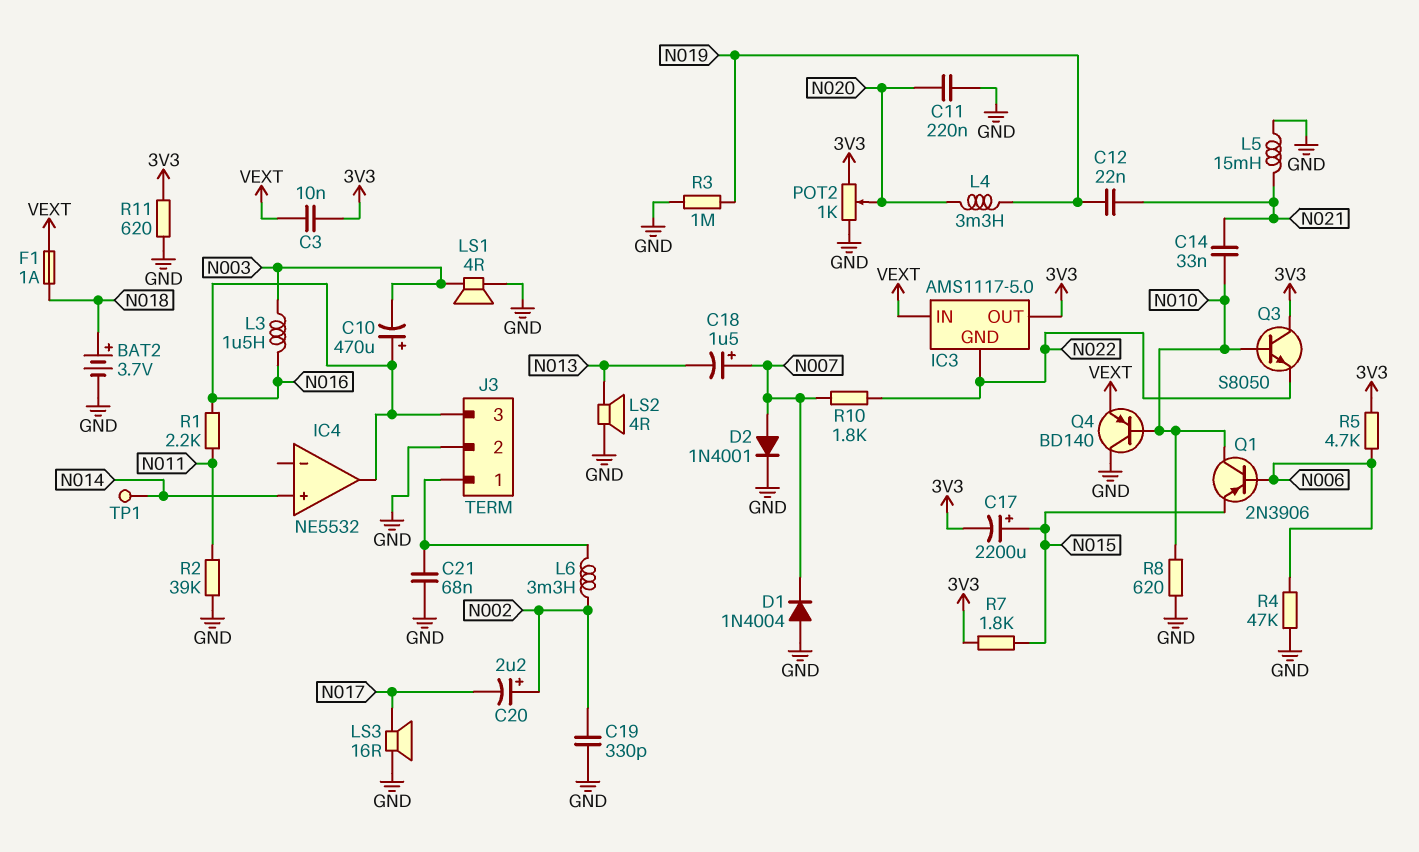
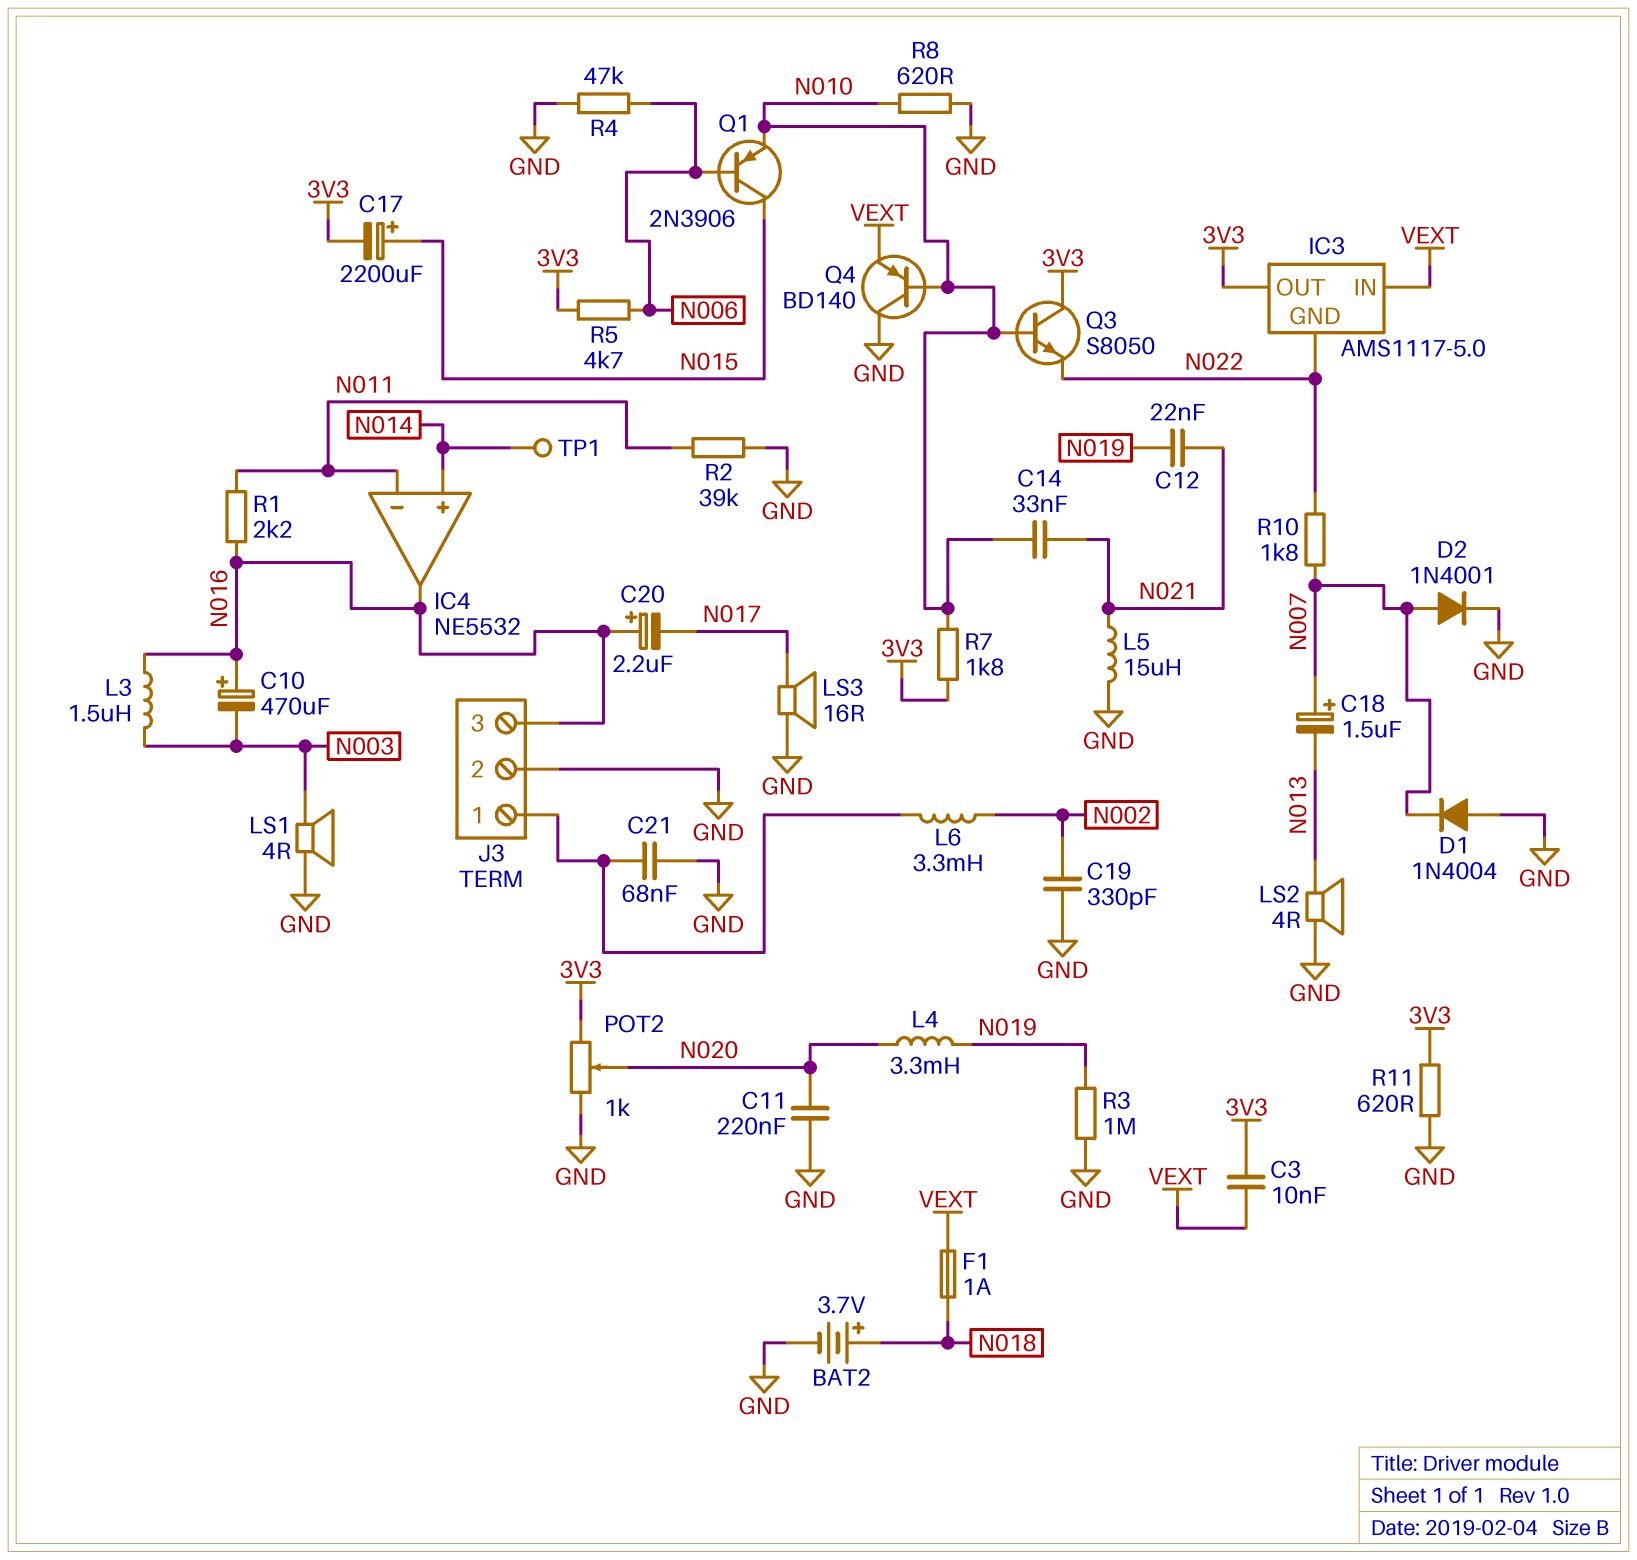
C20: 2.2uF (plus N002, minus N017) -> 2.2uF (plus N016, minus N017)
IC4 pin in-: none -> N011
L5: 15mH (GND, N021) -> 15uH (GND, N021)
Q1: PNP 2N3906 (B N006, C N010, E N015) -> PNP 2N3906 (B N006, C N015, E N010)
R7: 1.8k (3V3, N015) -> 1.8k (3V3, N010)

